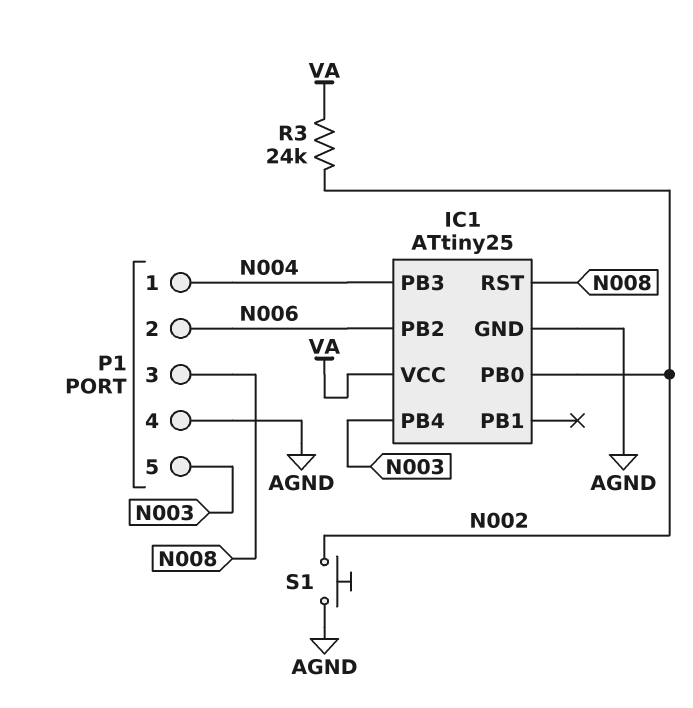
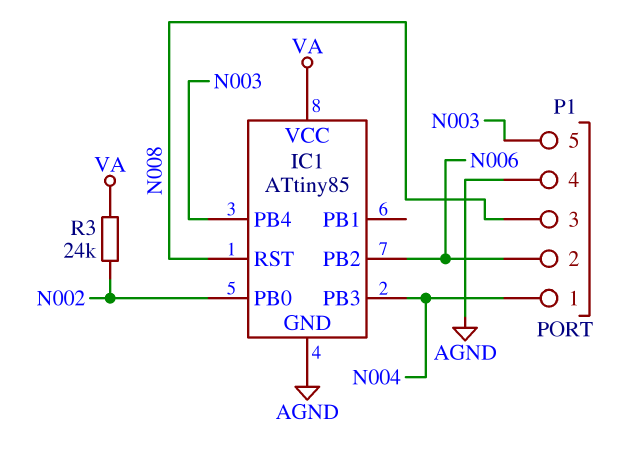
IC1: ATtiny25 -> ATtiny85
S1: button (AGND, N002) -> none

